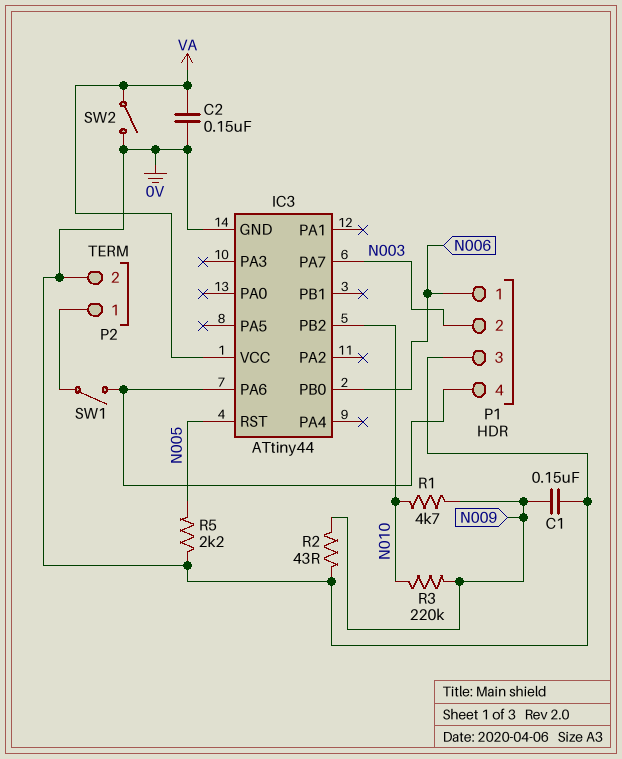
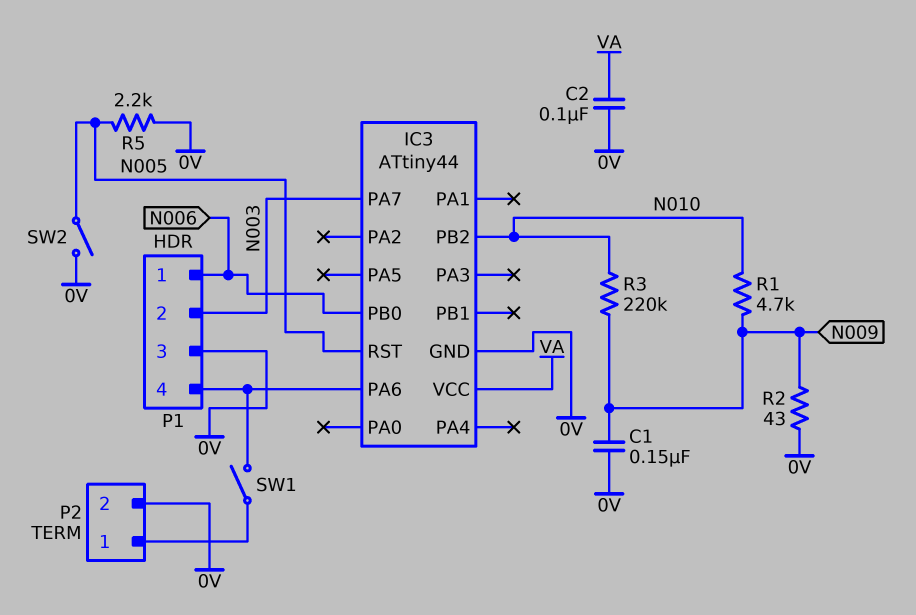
C2: 150nF (0V, VA) -> 100nF (0V, VA)
SW2: switch (0V, VA) -> switch (0V, N005)

